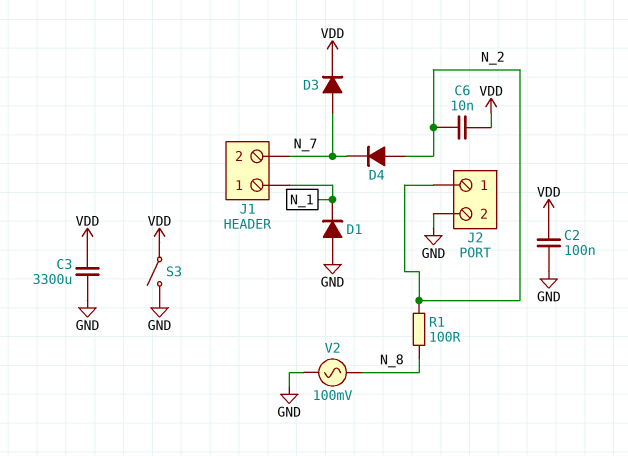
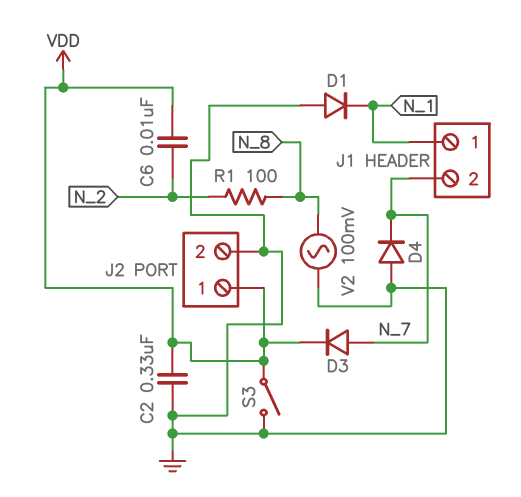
C2: 100nF (GND, VDD) -> 330nF (GND, VDD)
C3: 3300uF (GND, VDD) -> none
D4: diode (A N_2, K N_7) -> diode (A GND, K N_7)
J2 pin 1: N_2 -> VDD

